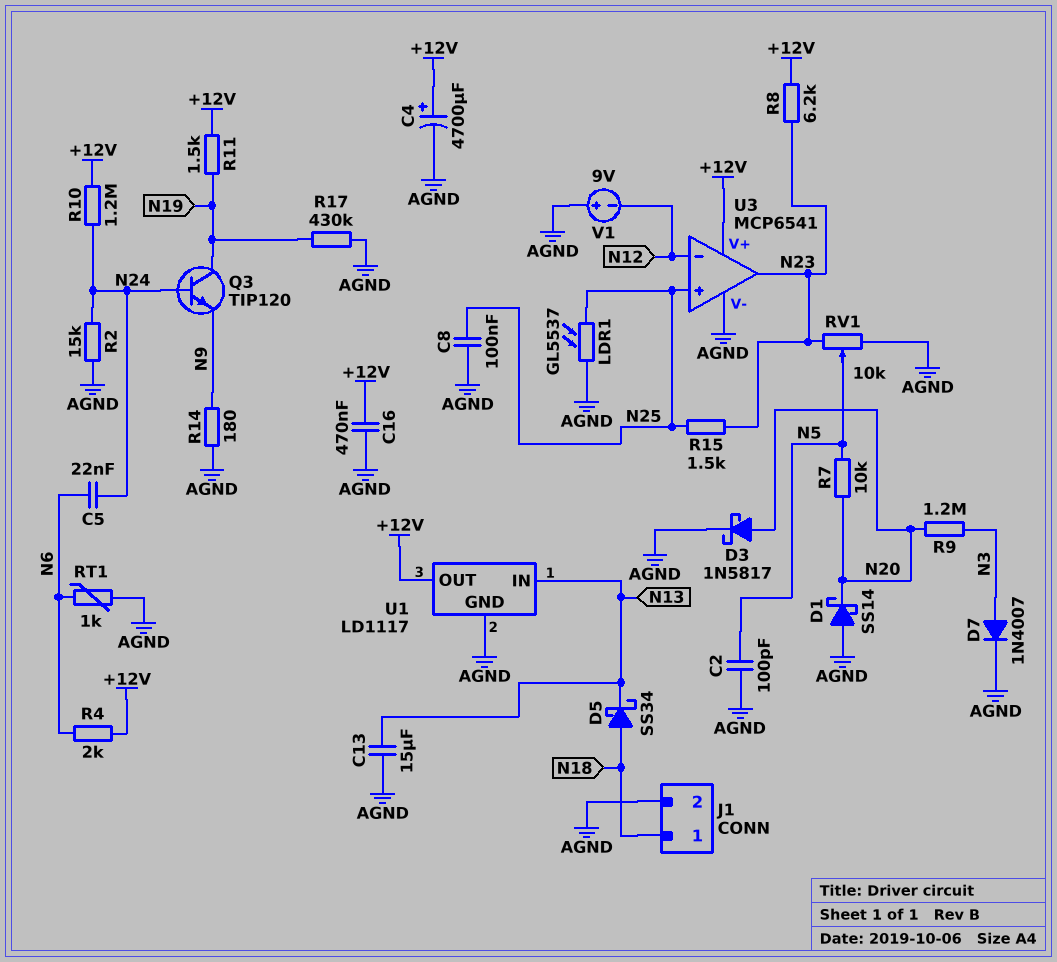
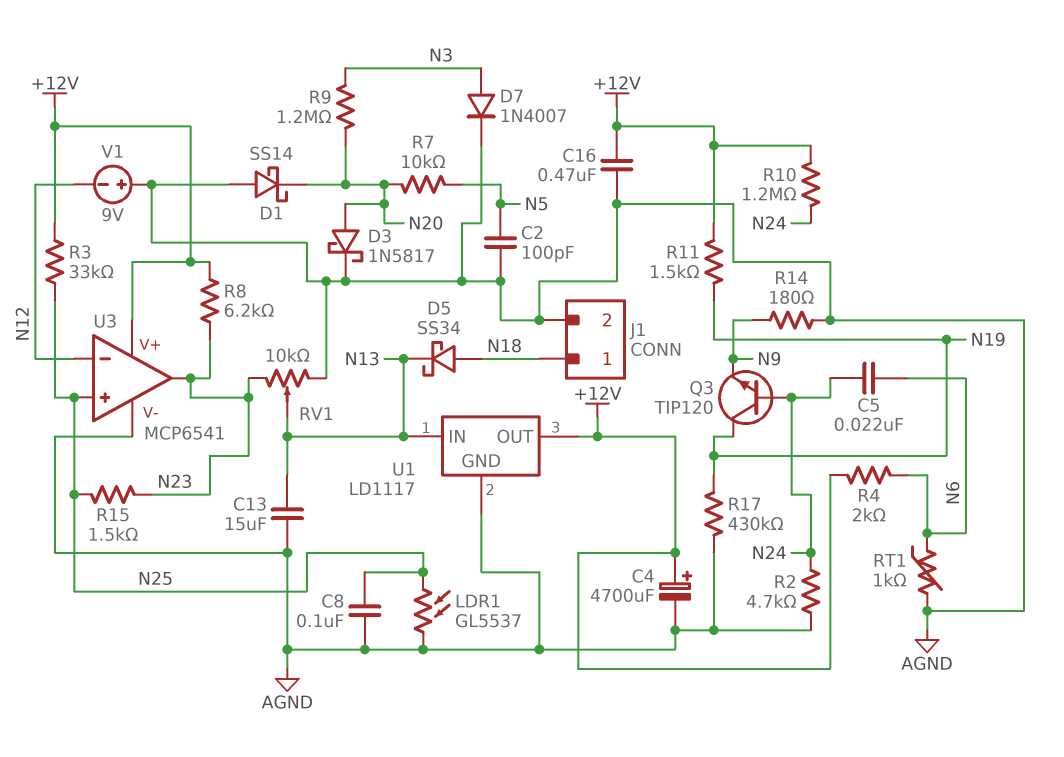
R2: 15k (AGND, N24) -> 4.7k (AGND, N24)
R3: none -> 33k (+12V, N25)
RV1: 10k (AGND, N23, wiper N5) -> 10k (AGND, N23, wiper N13)

